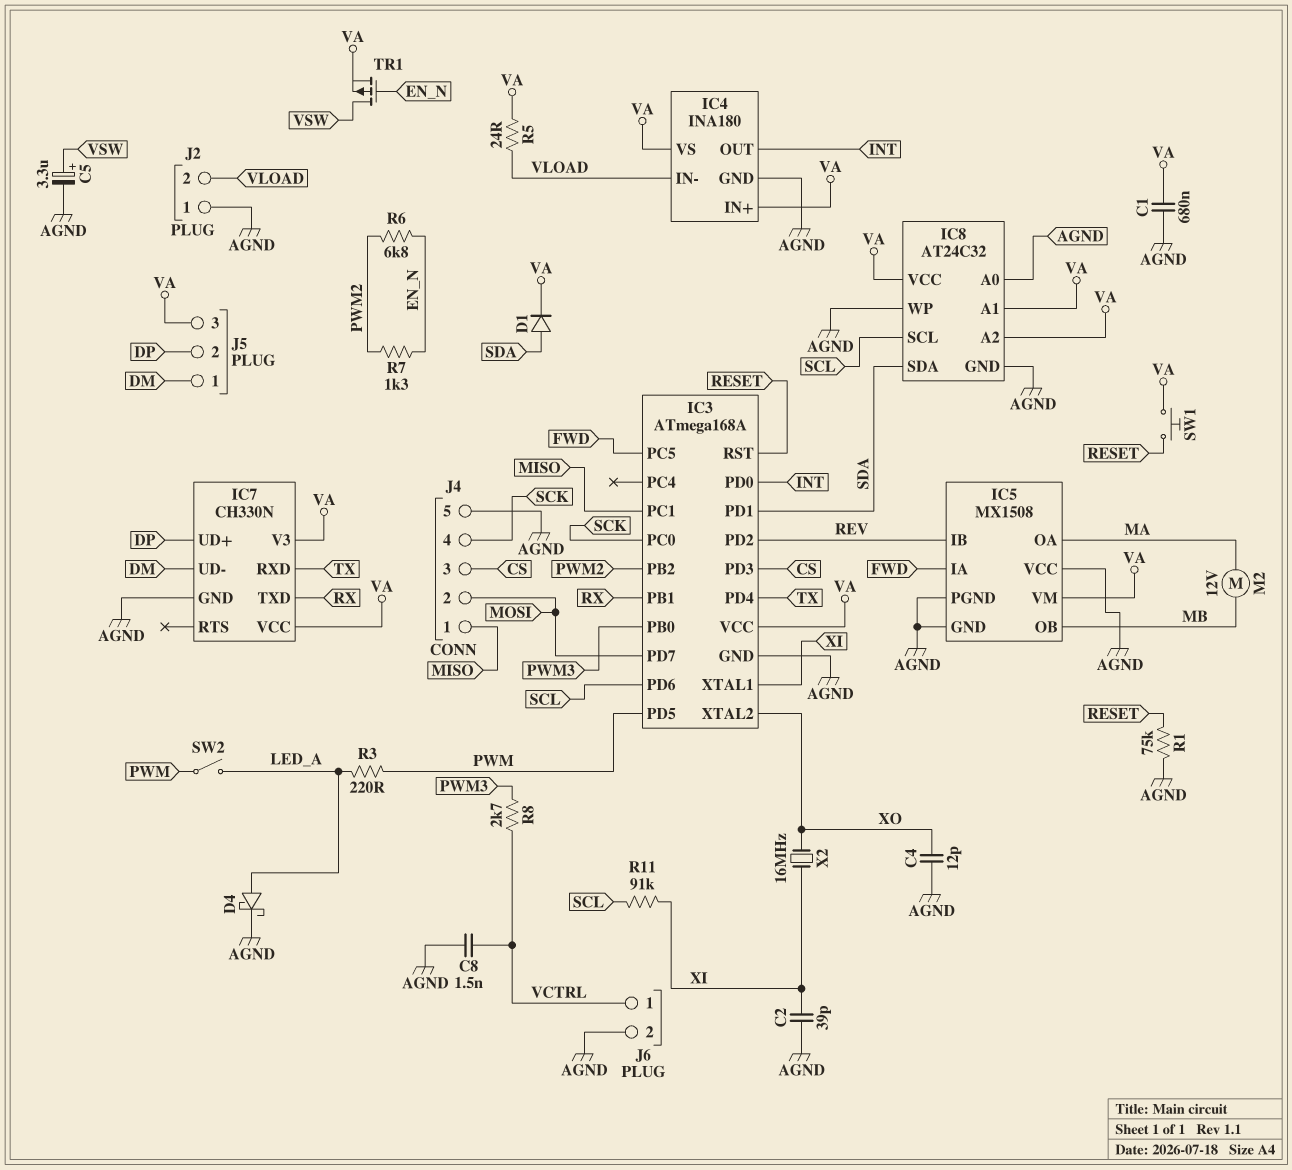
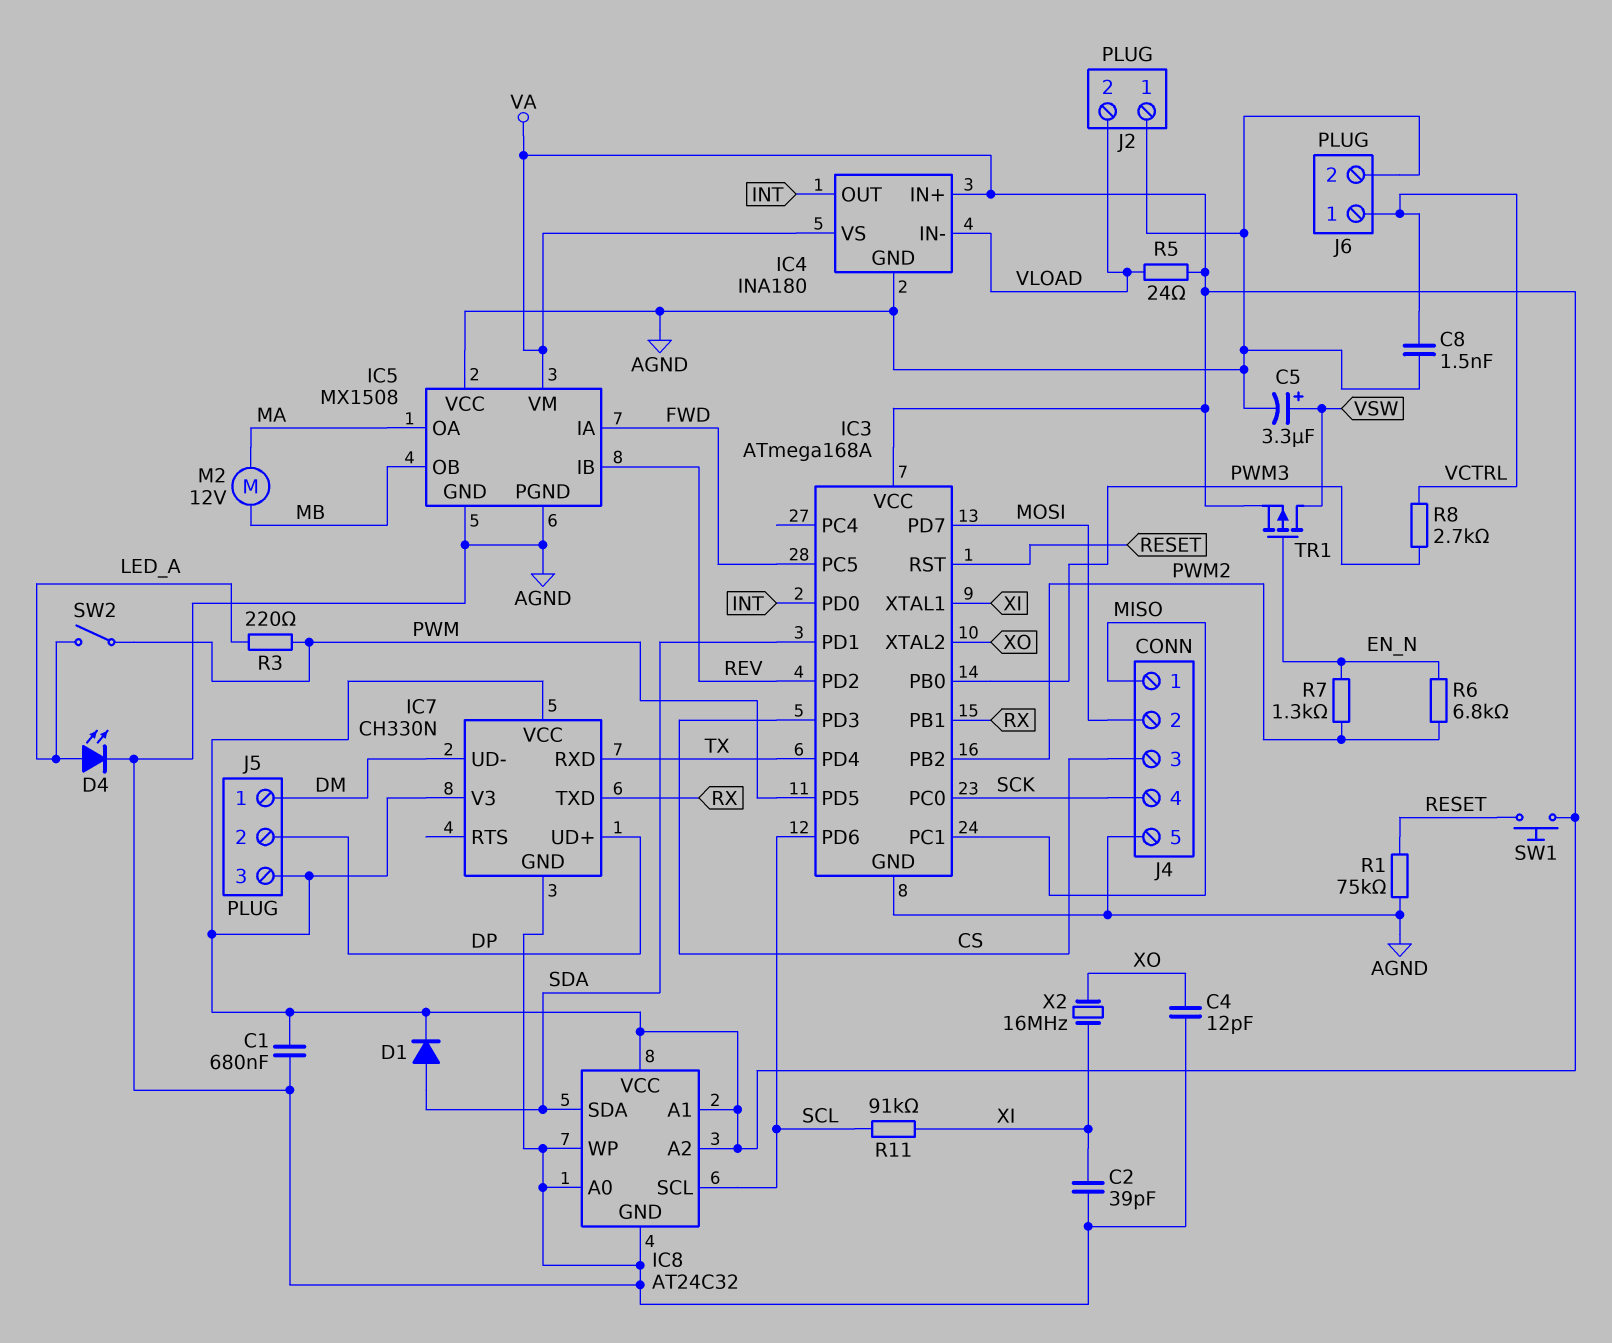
D4: schottky (A LED_A, K AGND) -> LED (A LED_A, K AGND)

